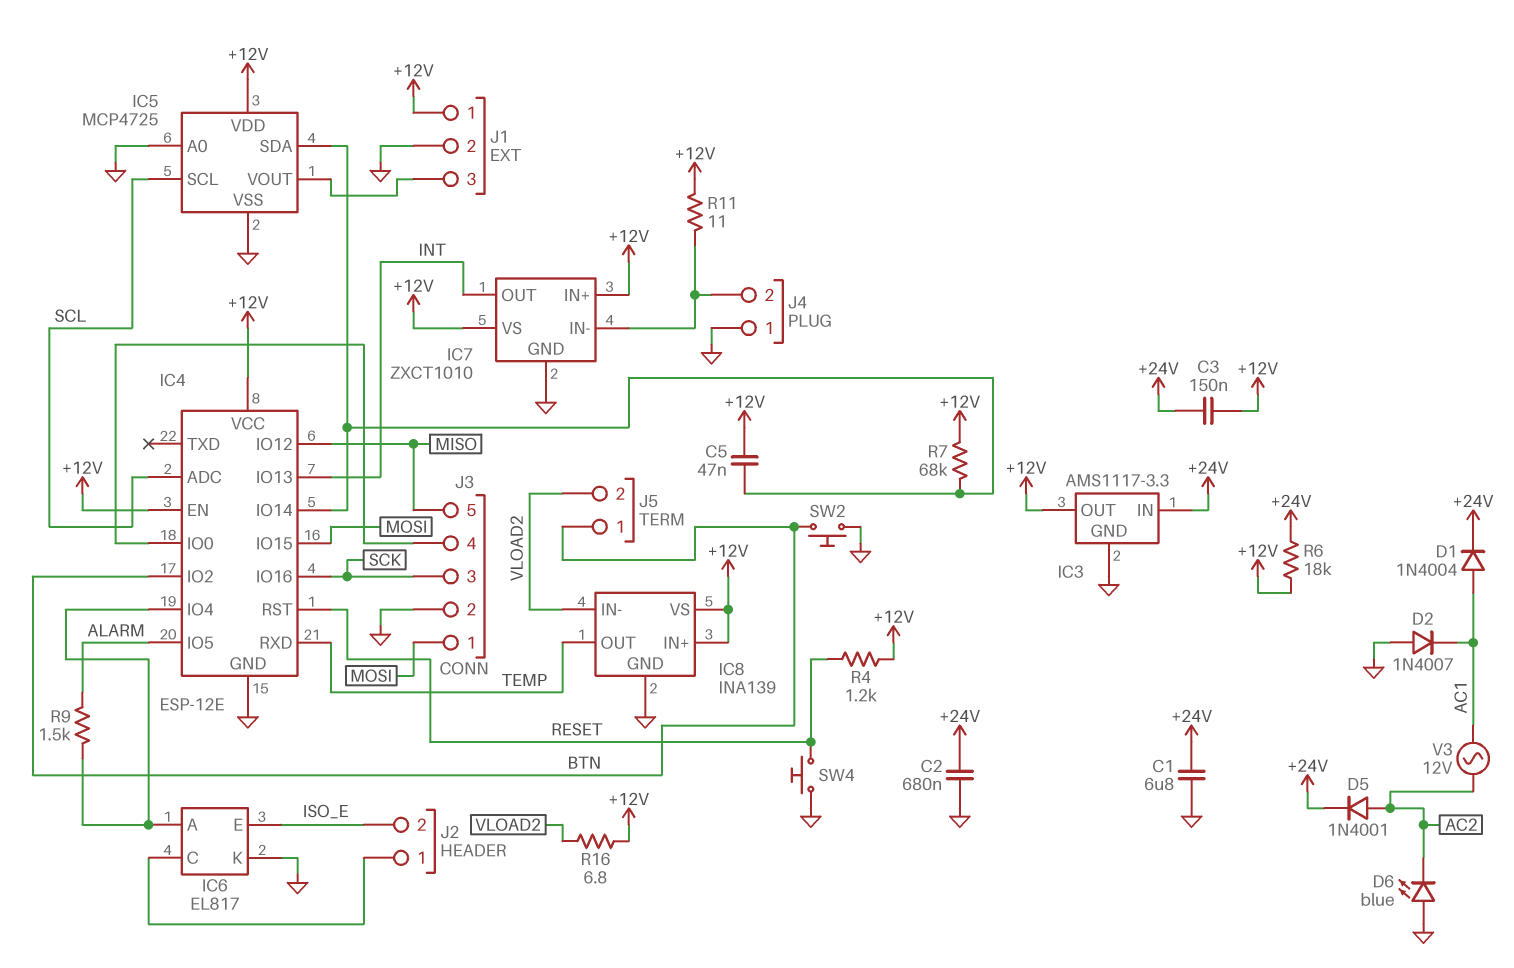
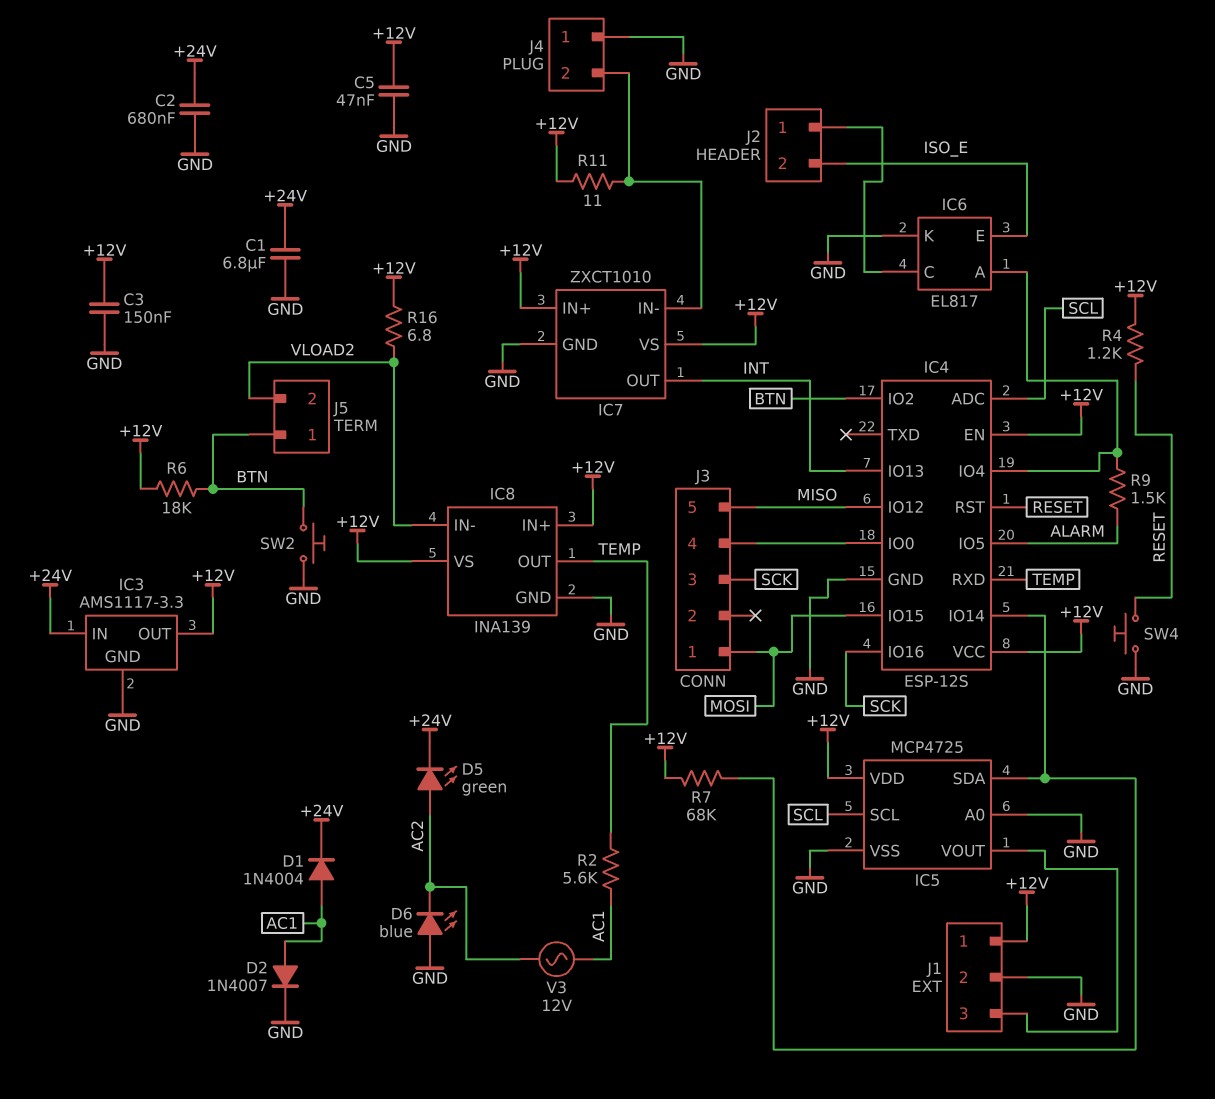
C3: 150nF (+12V, +24V) -> 150nF (+12V, GND)
C5: 47nF (+12V, IC4/IO14) -> 47nF (+12V, GND)
D2: diode 1N4007 (A GND, K AC1) -> diode 1N4007 (A AC1, K GND)
D5: diode 1N4001 (A AC2, K +24V) -> LED green (A AC2, K +24V)
IC4: ESP-12E -> ESP-12S
J3 pin 2: GND -> none
R2: none -> 5.6k (AC1, TEMP)
R6: 18k (+12V, +24V) -> 18k (+12V, BTN)

